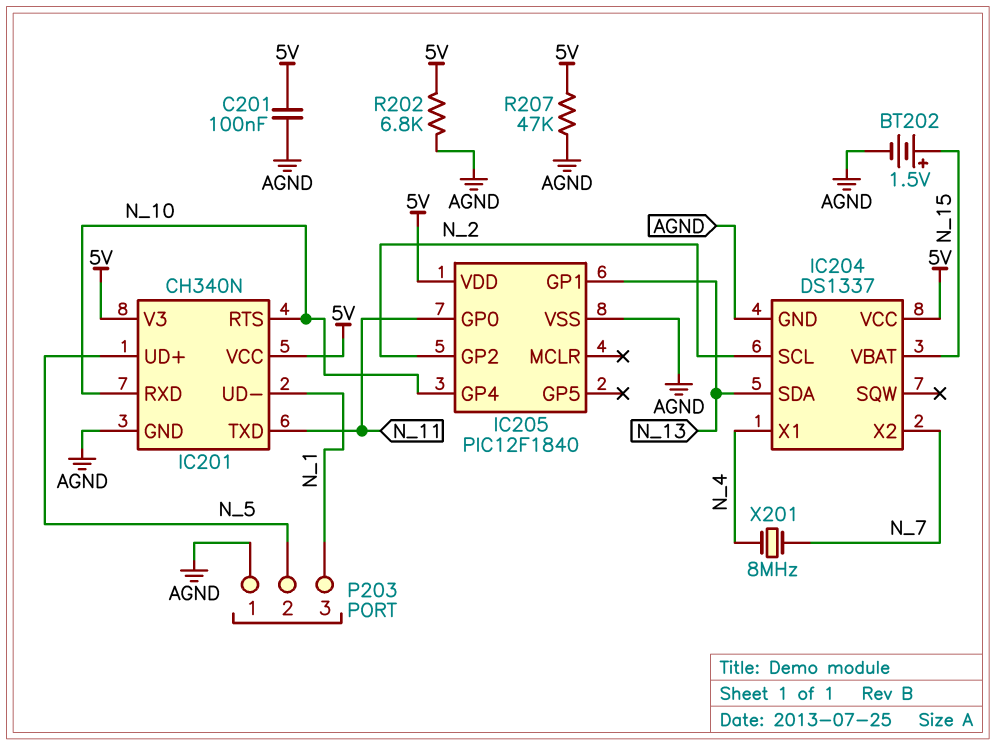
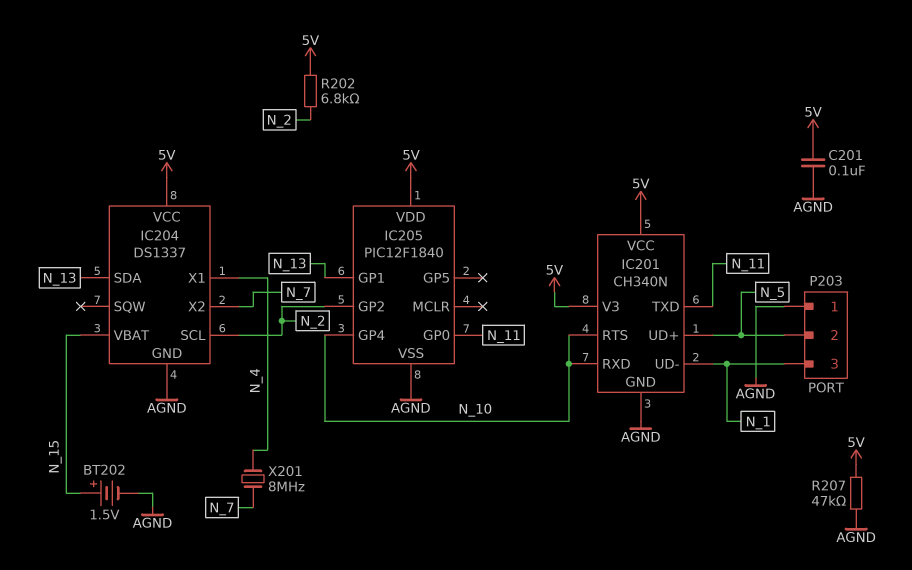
R202: 6.8k (5V, AGND) -> 6.8k (5V, N_2)

